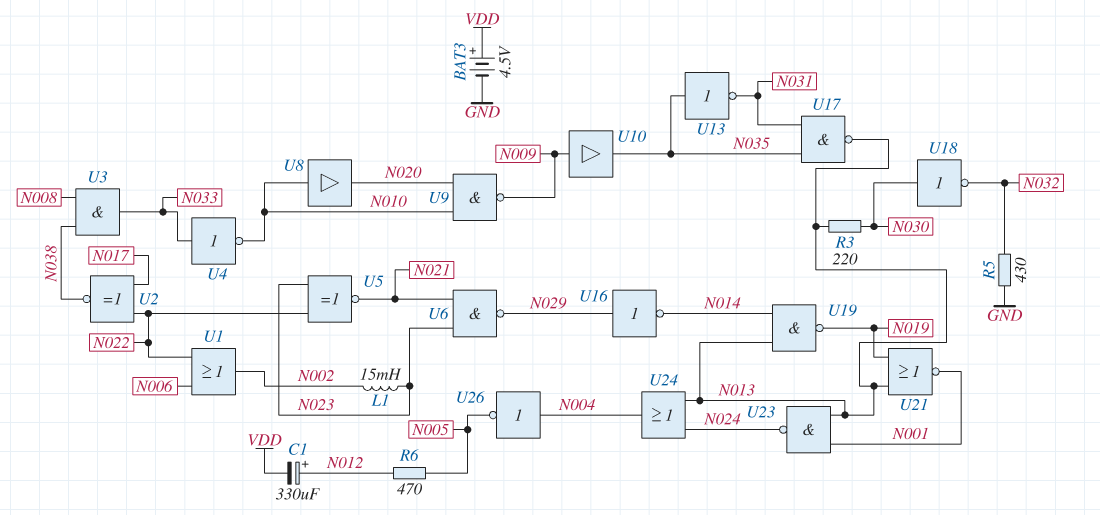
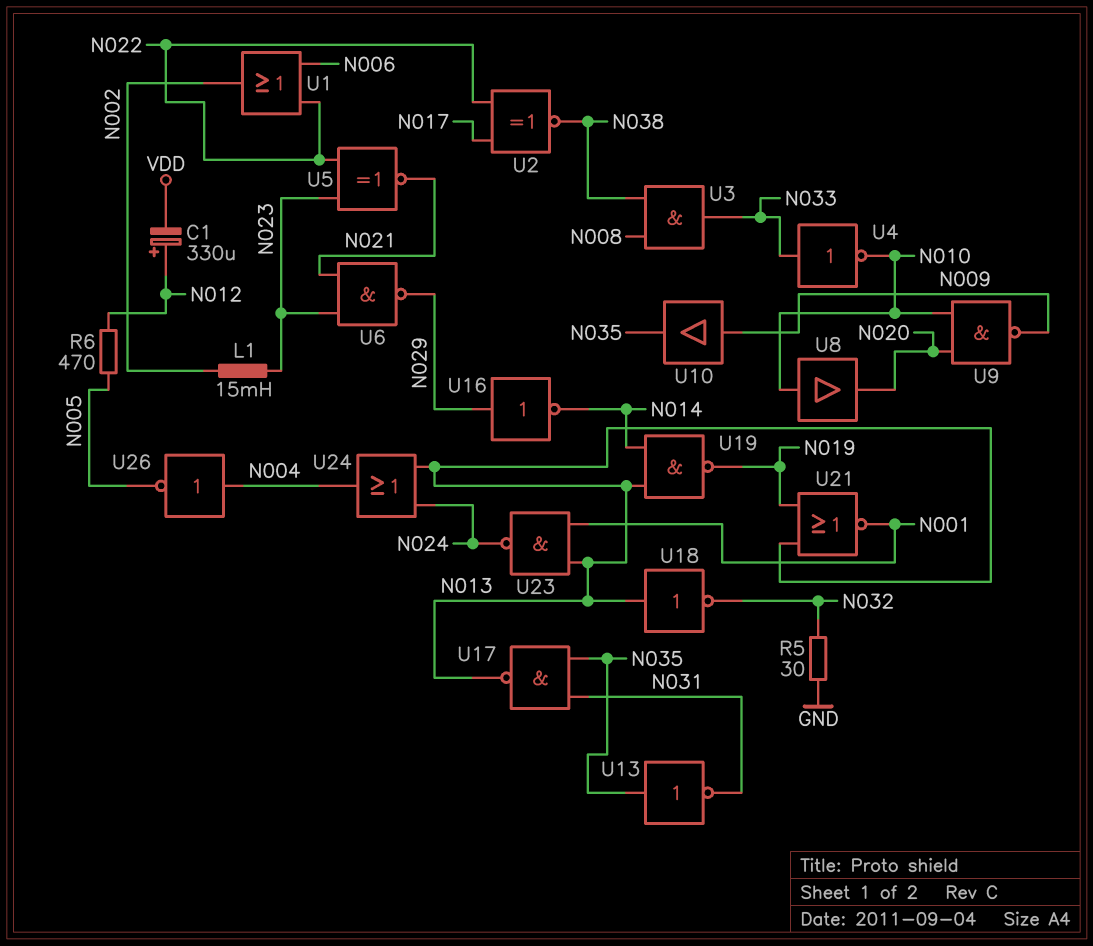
BAT3: 4.5V (plus VDD, minus GND) -> none
R3: 220 (N013, N030) -> none
R5: 430 (GND, N032) -> 30 (GND, N032)
U18: NOT (in N030, out N032) -> NOT (in N013, out N032)

